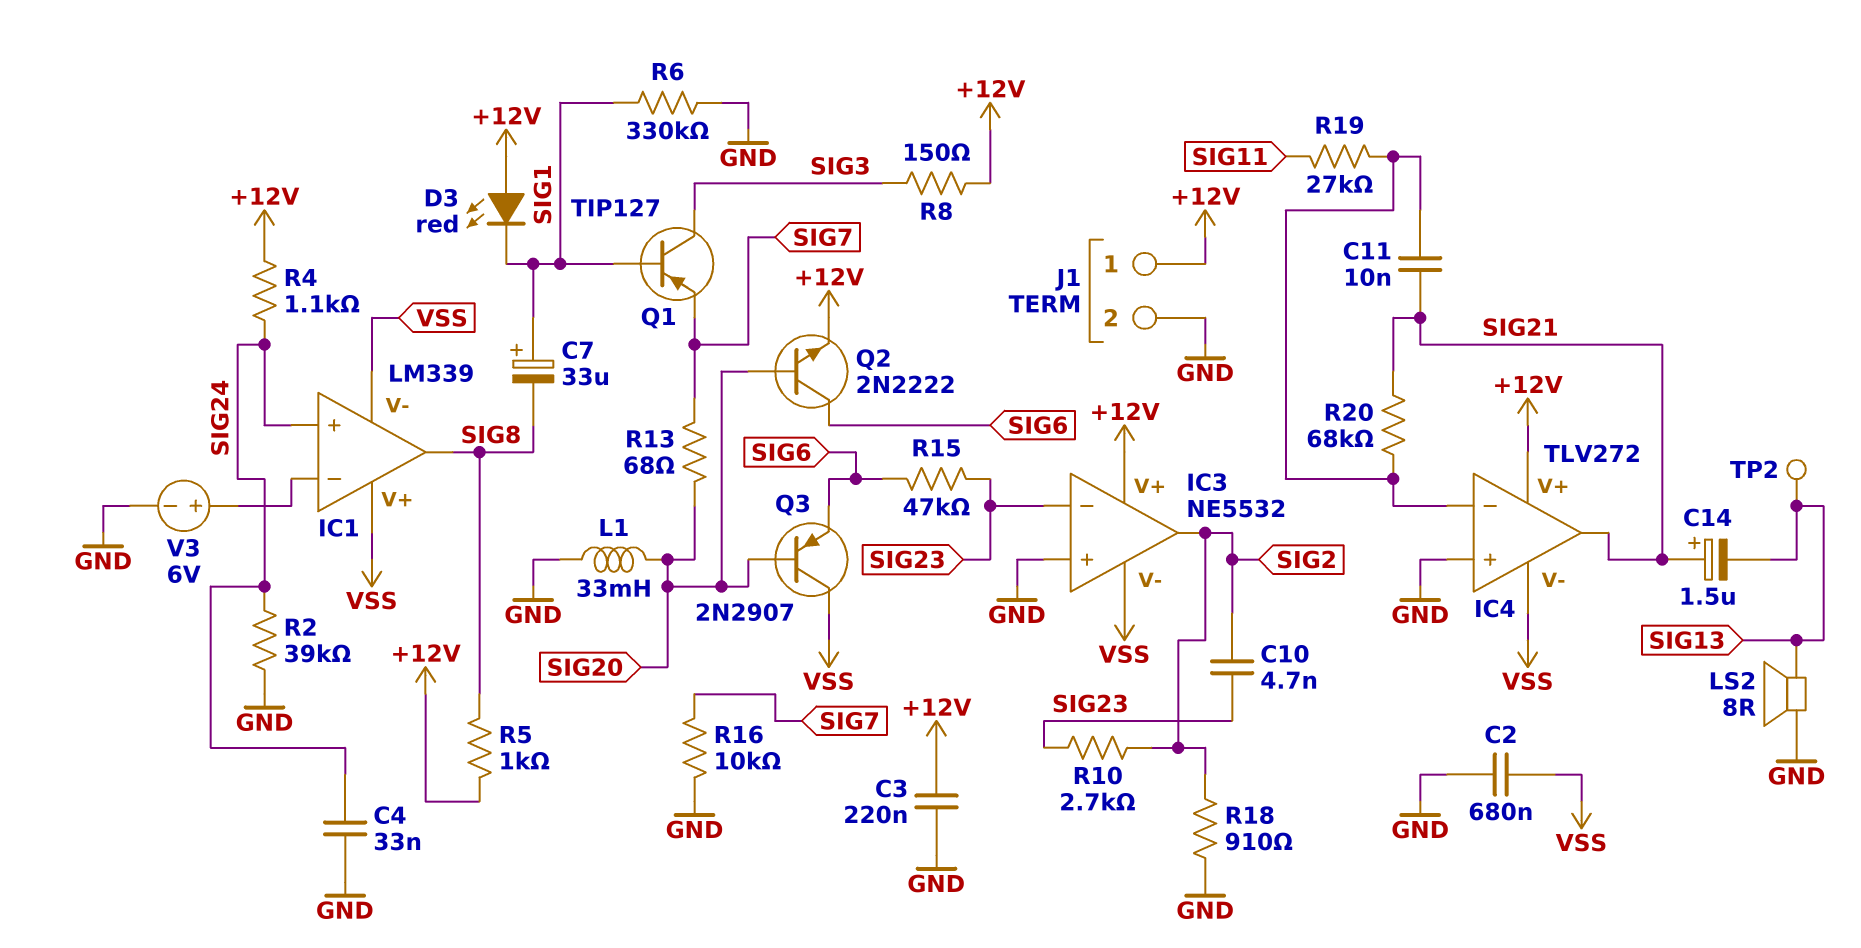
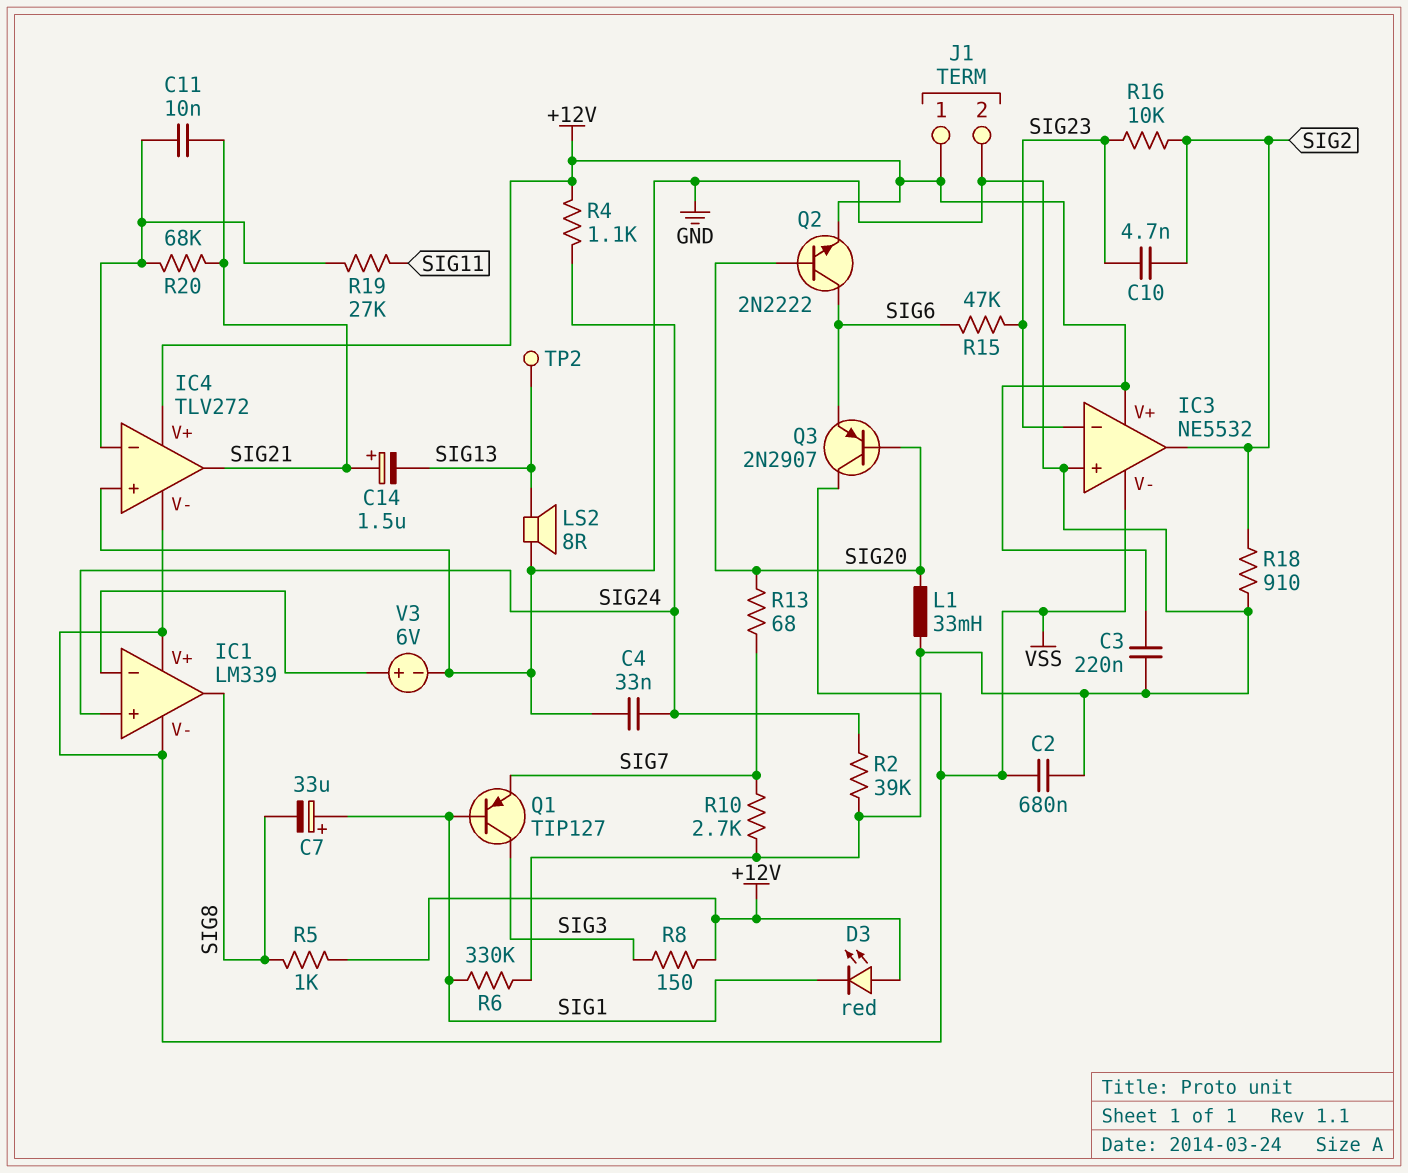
R10: 2.7k (SIG2, SIG23) -> 2.7k (GND, SIG7)
R16: 10k (GND, SIG7) -> 10k (SIG2, SIG23)

